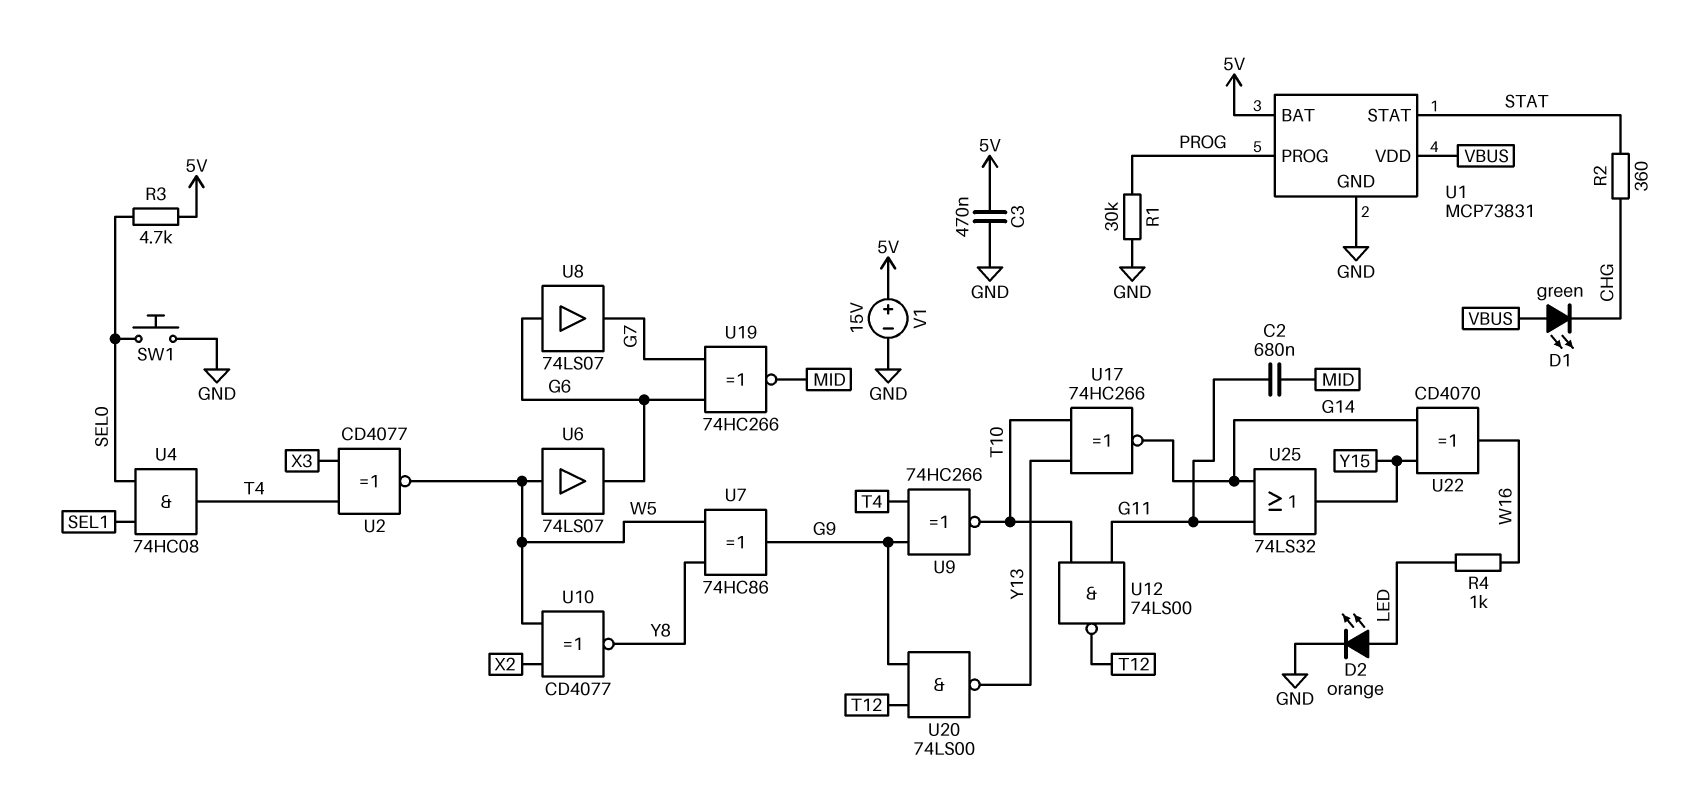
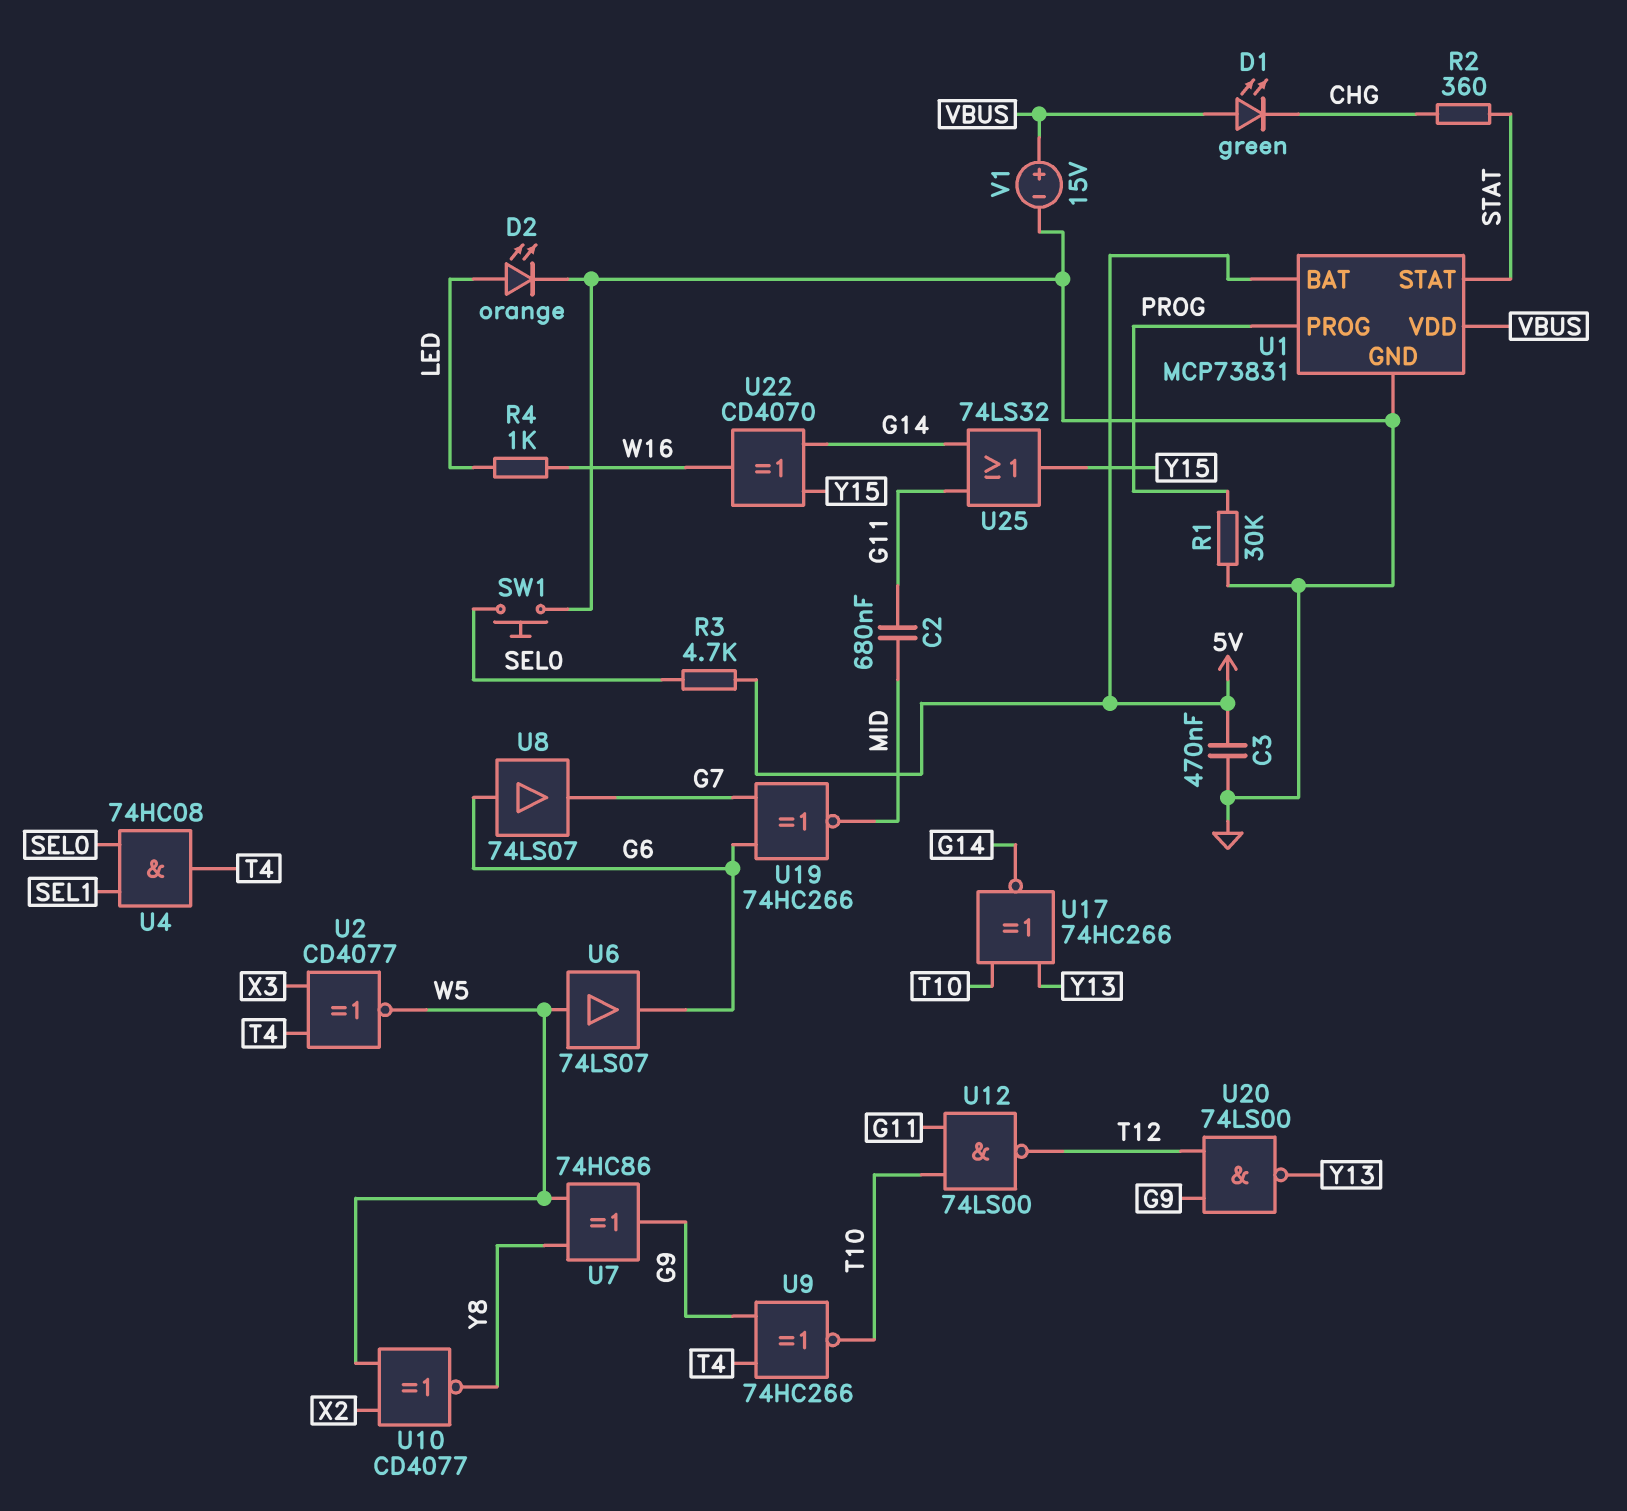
V1: 15V (plus 5V, minus GND) -> 15V (plus VBUS, minus GND)

